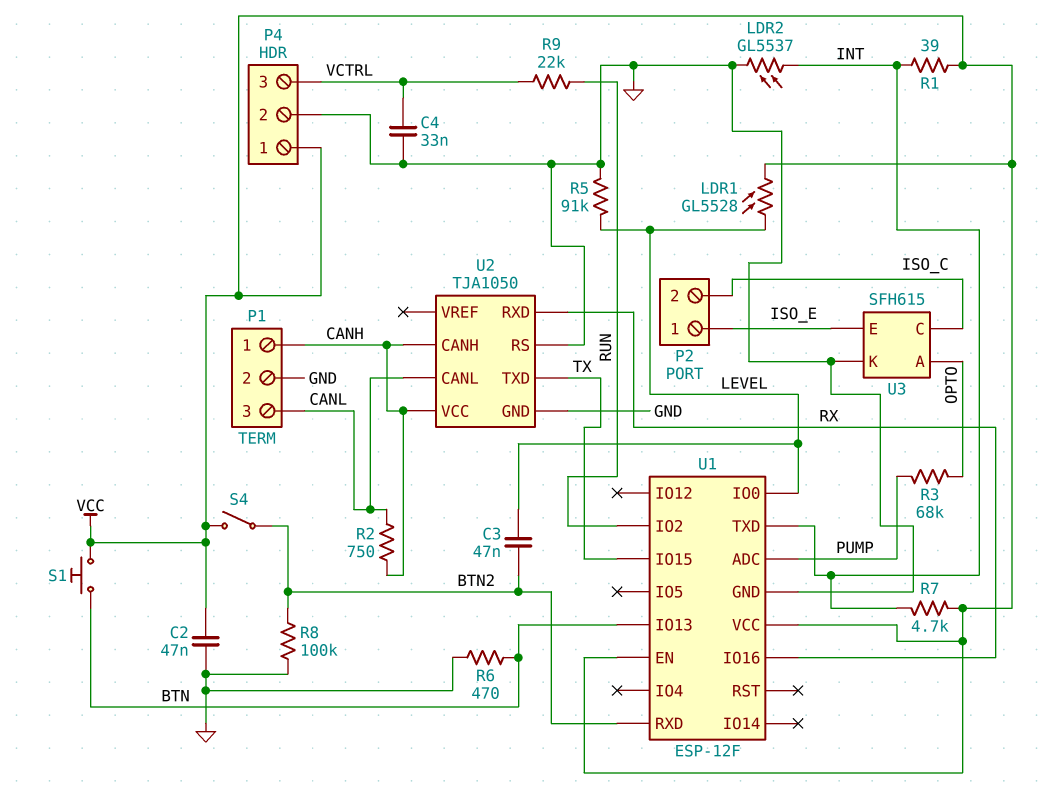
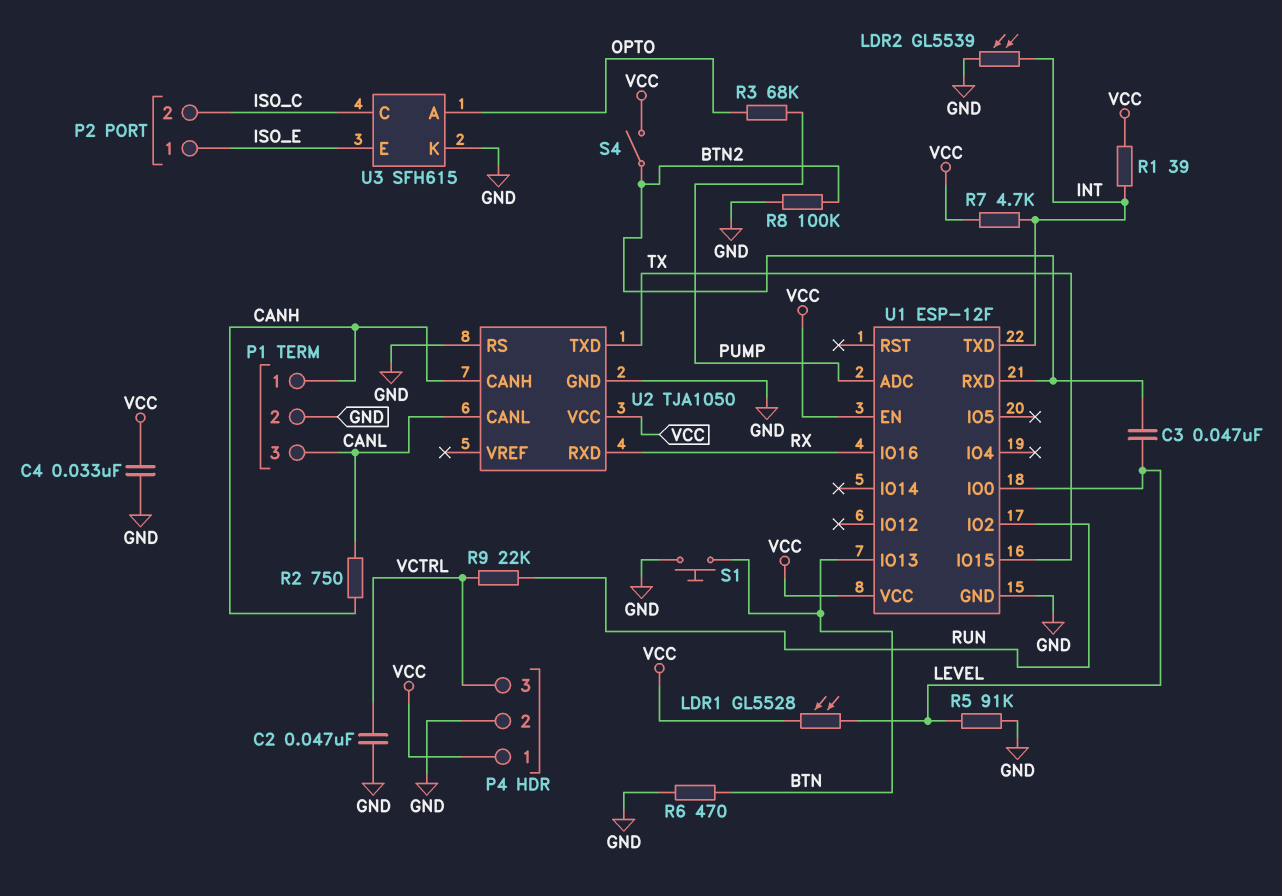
C2: 47nF (GND, VCC) -> 47nF (GND, VCTRL)
C4: 33nF (GND, VCTRL) -> 33nF (GND, VCC)
LDR2: GL5537 (GND, INT) -> GL5539 (GND, INT)
S1: button (BTN, VCC) -> button (BTN, GND)
U2 pin VCC: CANH -> VCC

